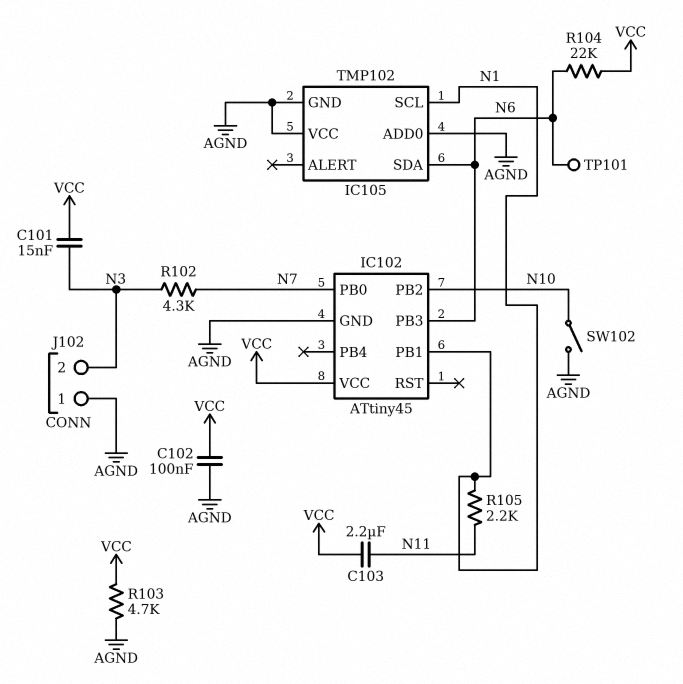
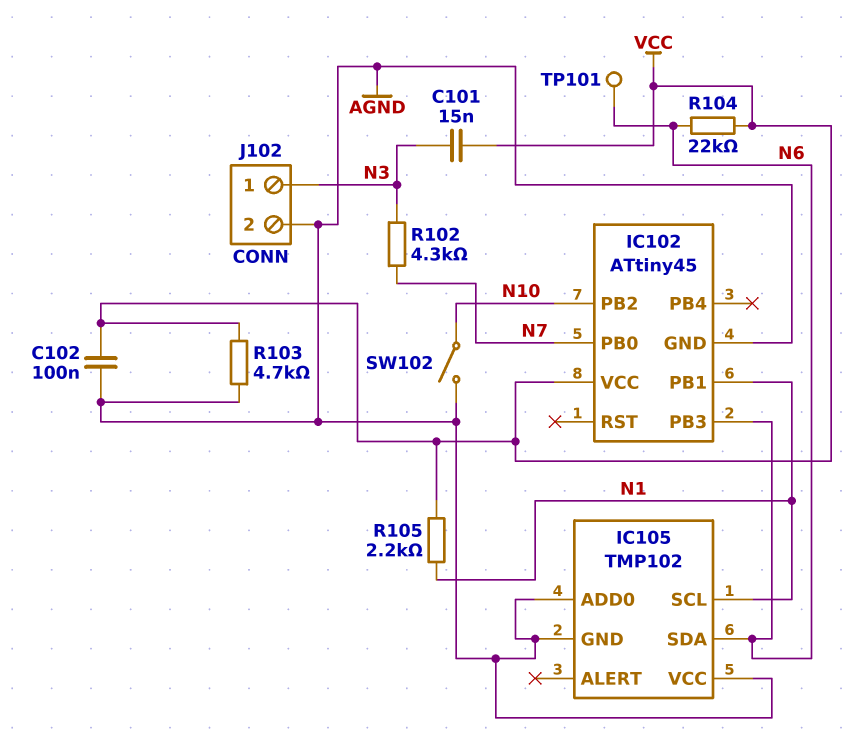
C103: 2.2uF (N11, VCC) -> none
J102 pin 1: AGND -> N3
J102 pin 2: N3 -> AGND
R105: 2.2k (N1, N11) -> 2.2k (N1, VCC)

